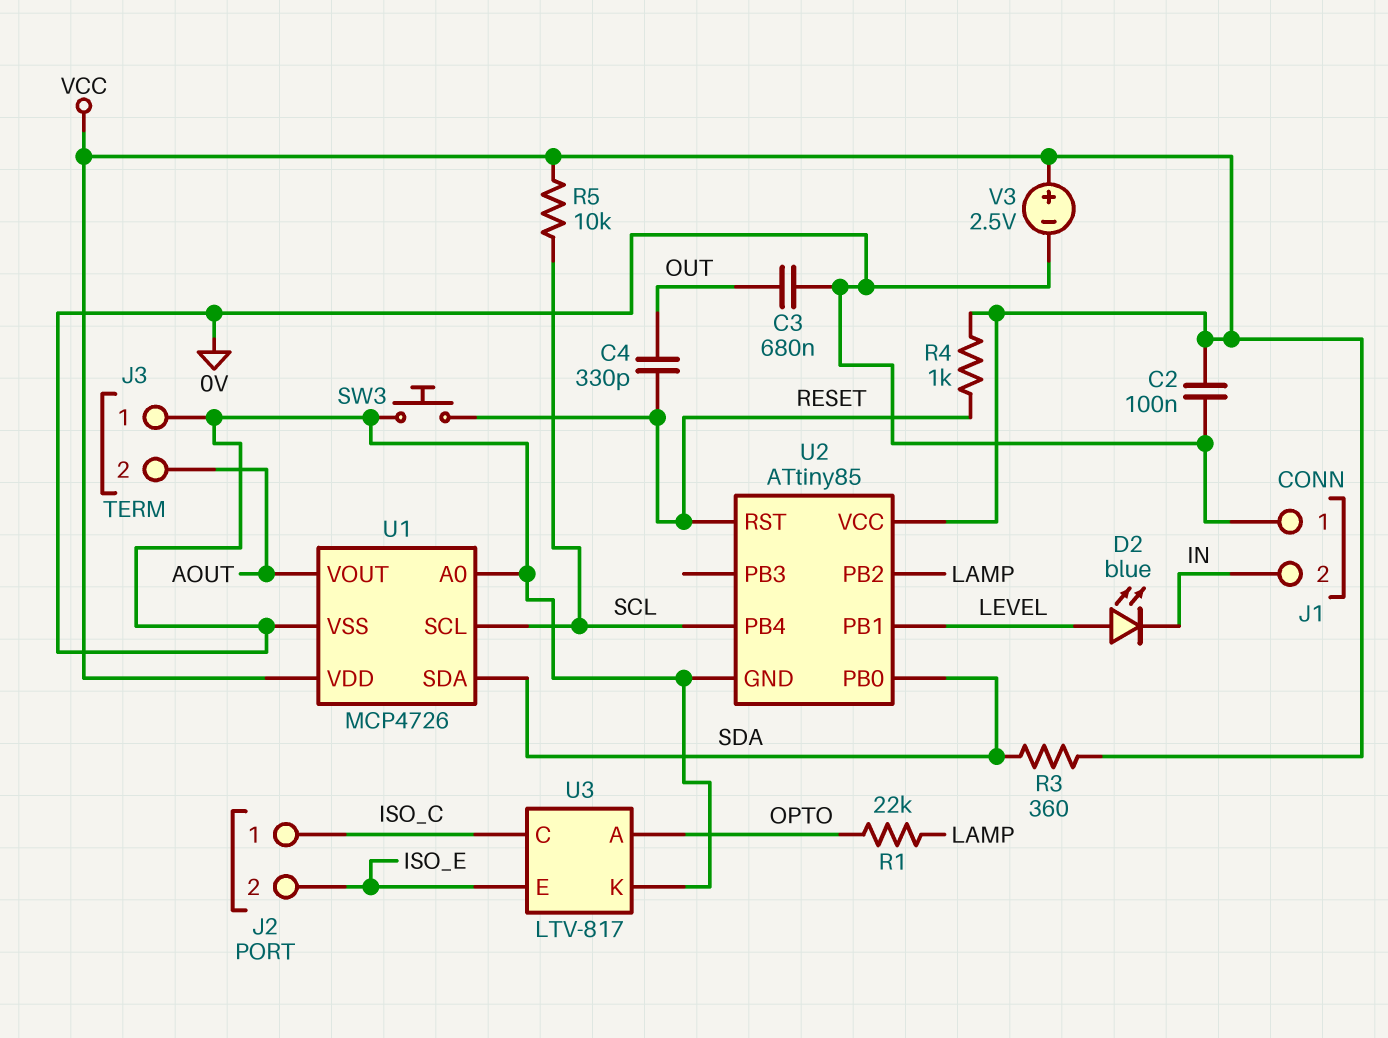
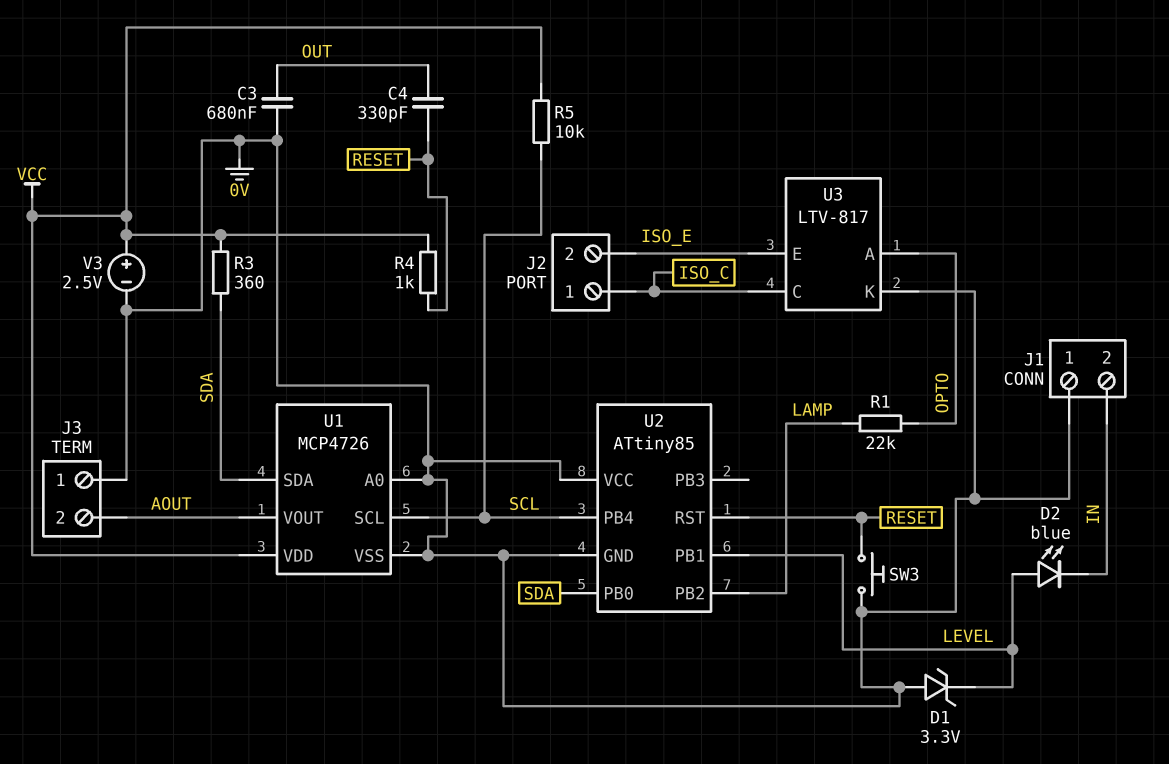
C2: 100nF (0V, VCC) -> none
D1: none -> zener 3.3V (A 0V, K LEVEL)
U2 pin VCC: VCC -> 0V

